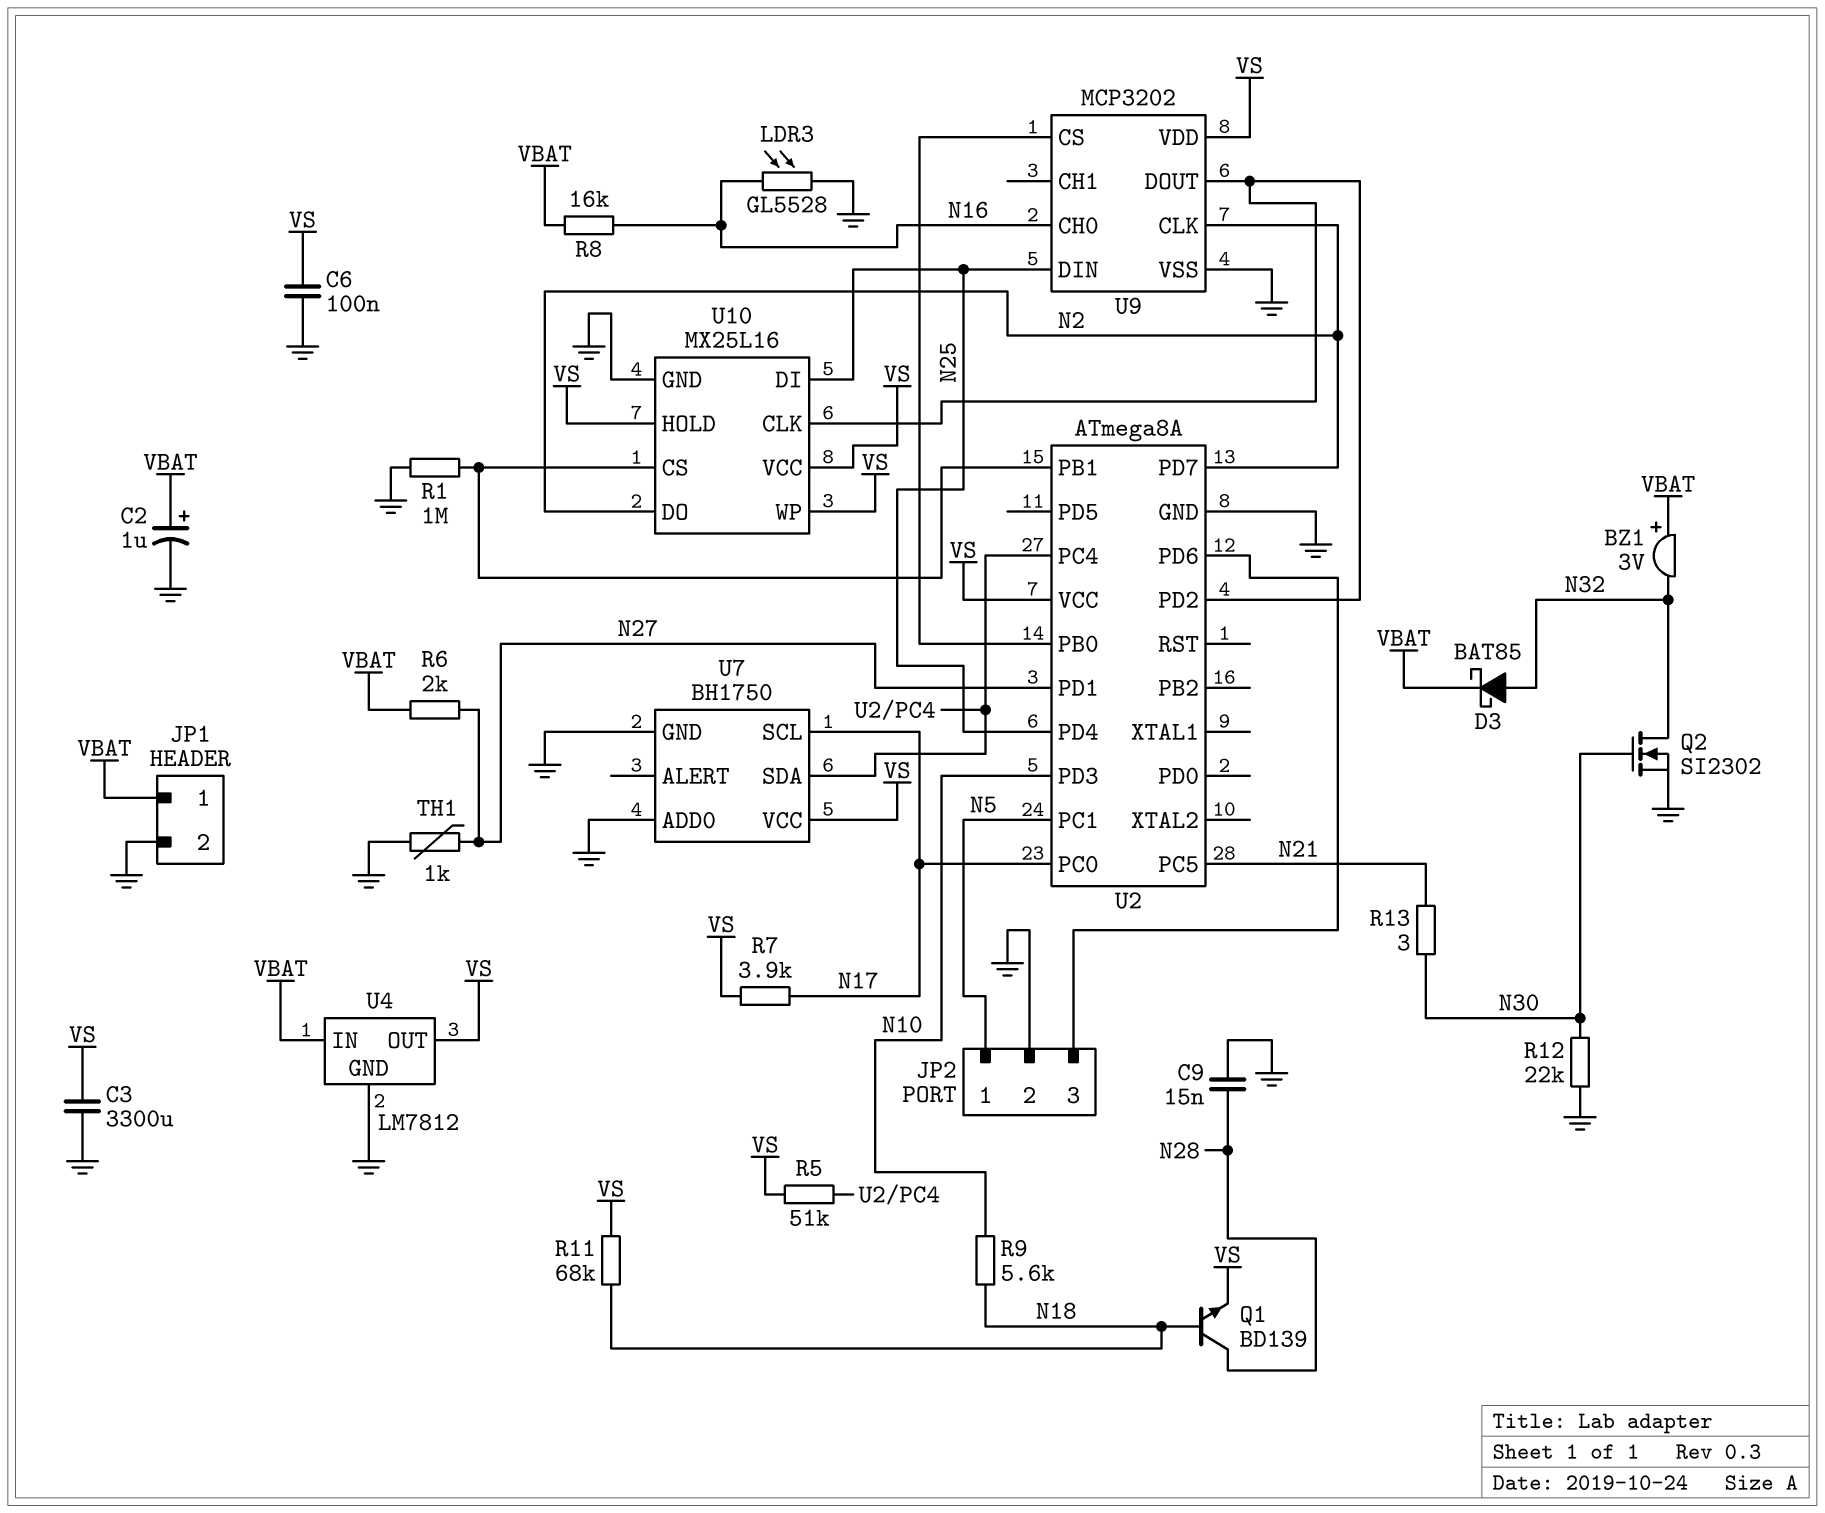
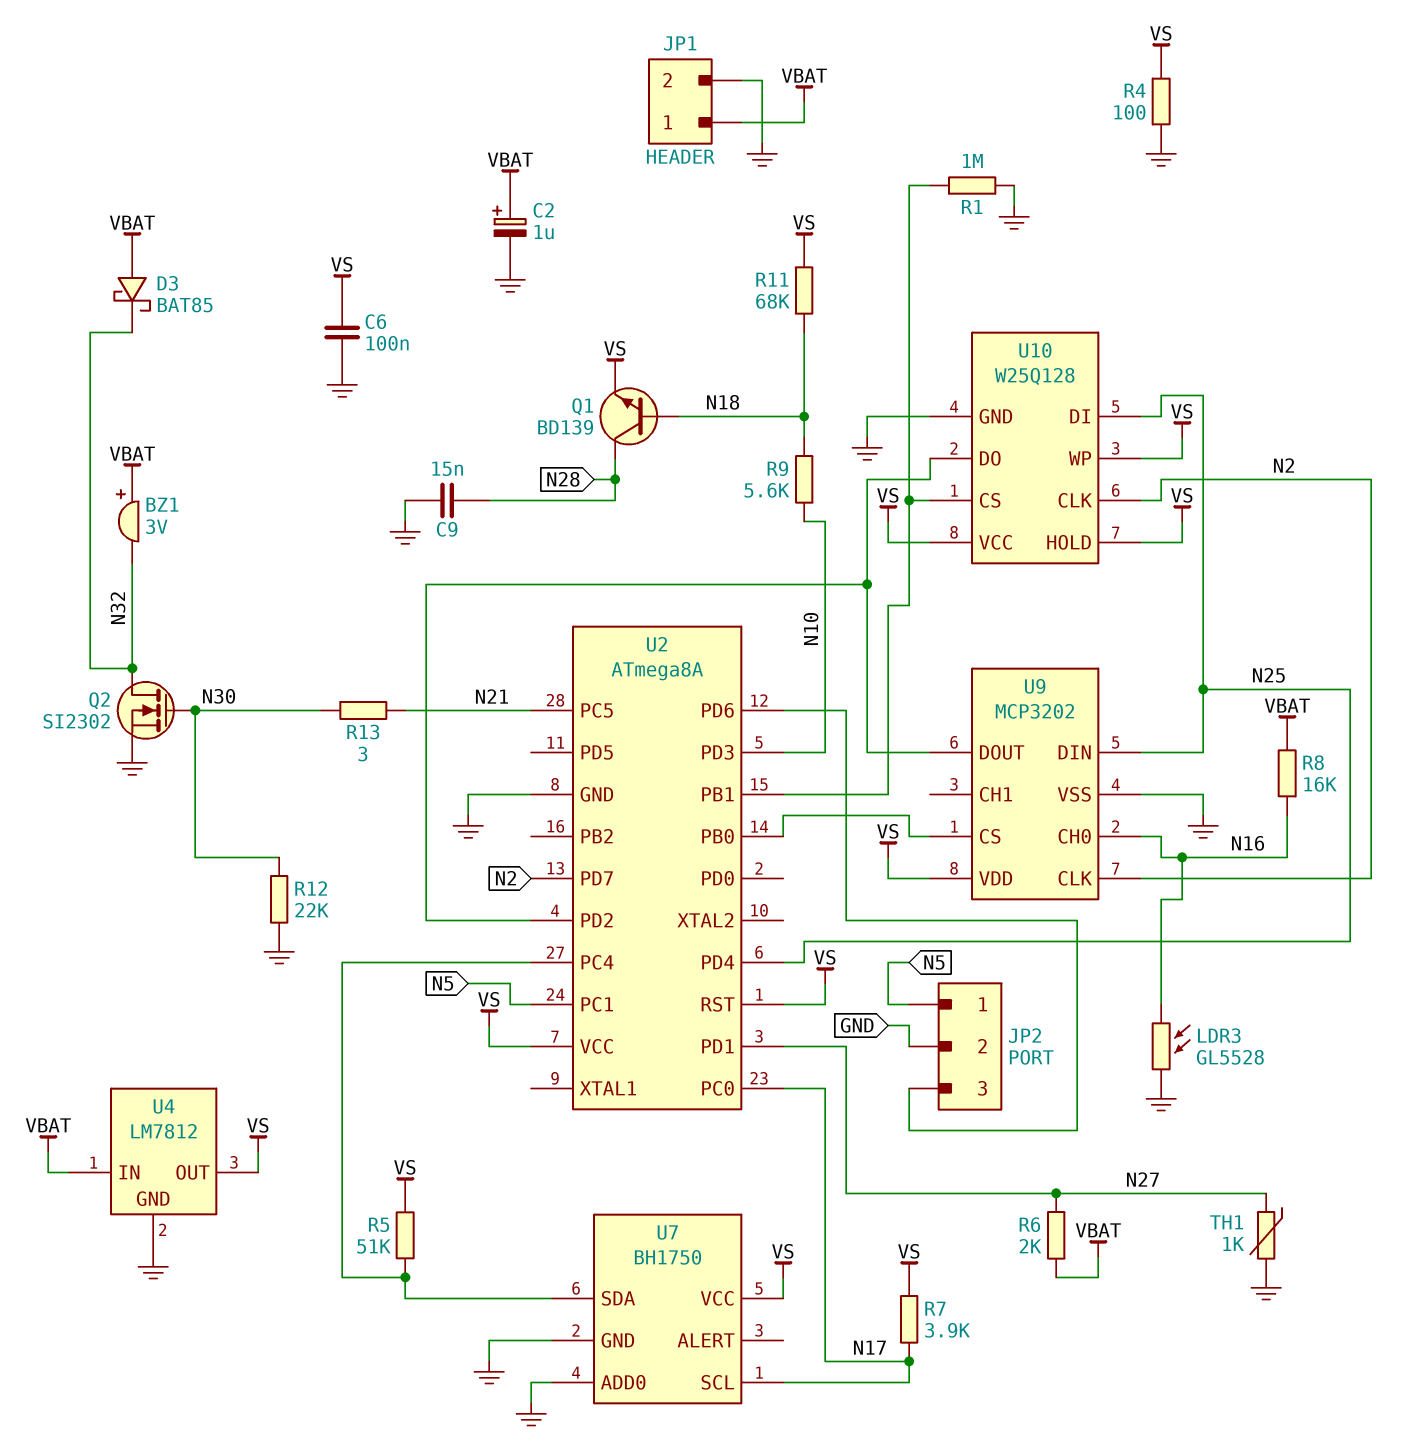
C3: 3300uF (GND, VS) -> none
D3: schottky BAT85 (A N32, K VBAT) -> schottky BAT85 (A VBAT, K N32)
R4: none -> 100 (GND, VS)
U2 pin RST: none -> VS
U10: MX25L16 -> W25Q128
U10 pin CLK: U2/PD2 -> N2
U10 pin DO: N2 -> U2/PD2

